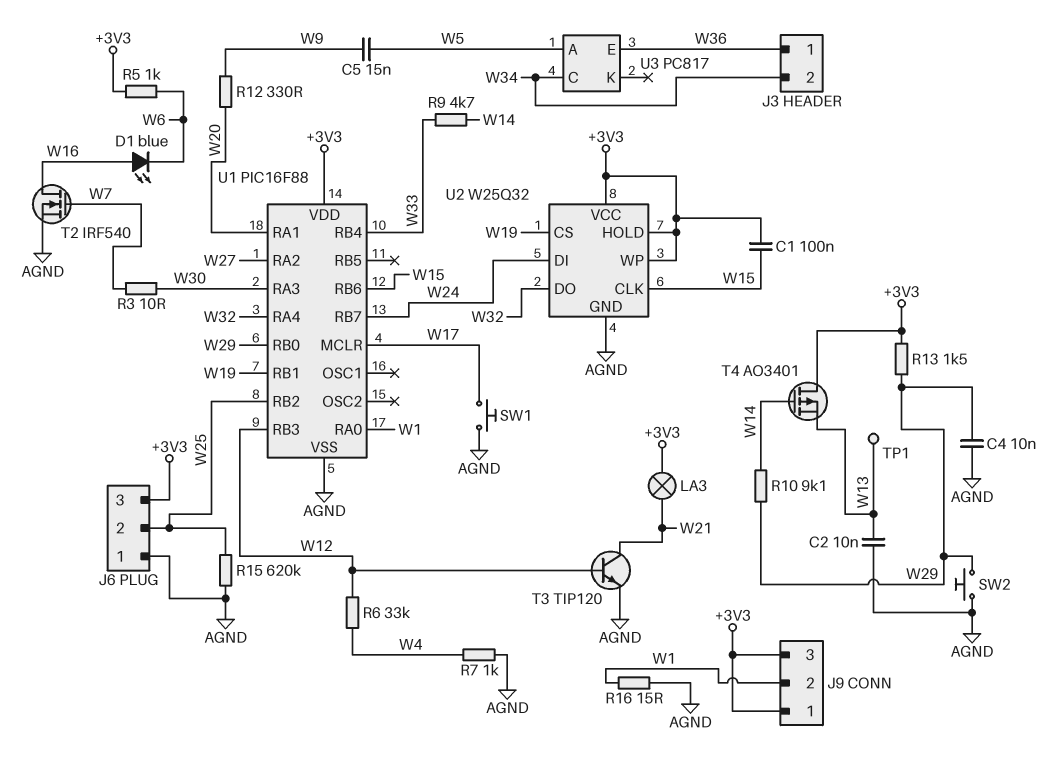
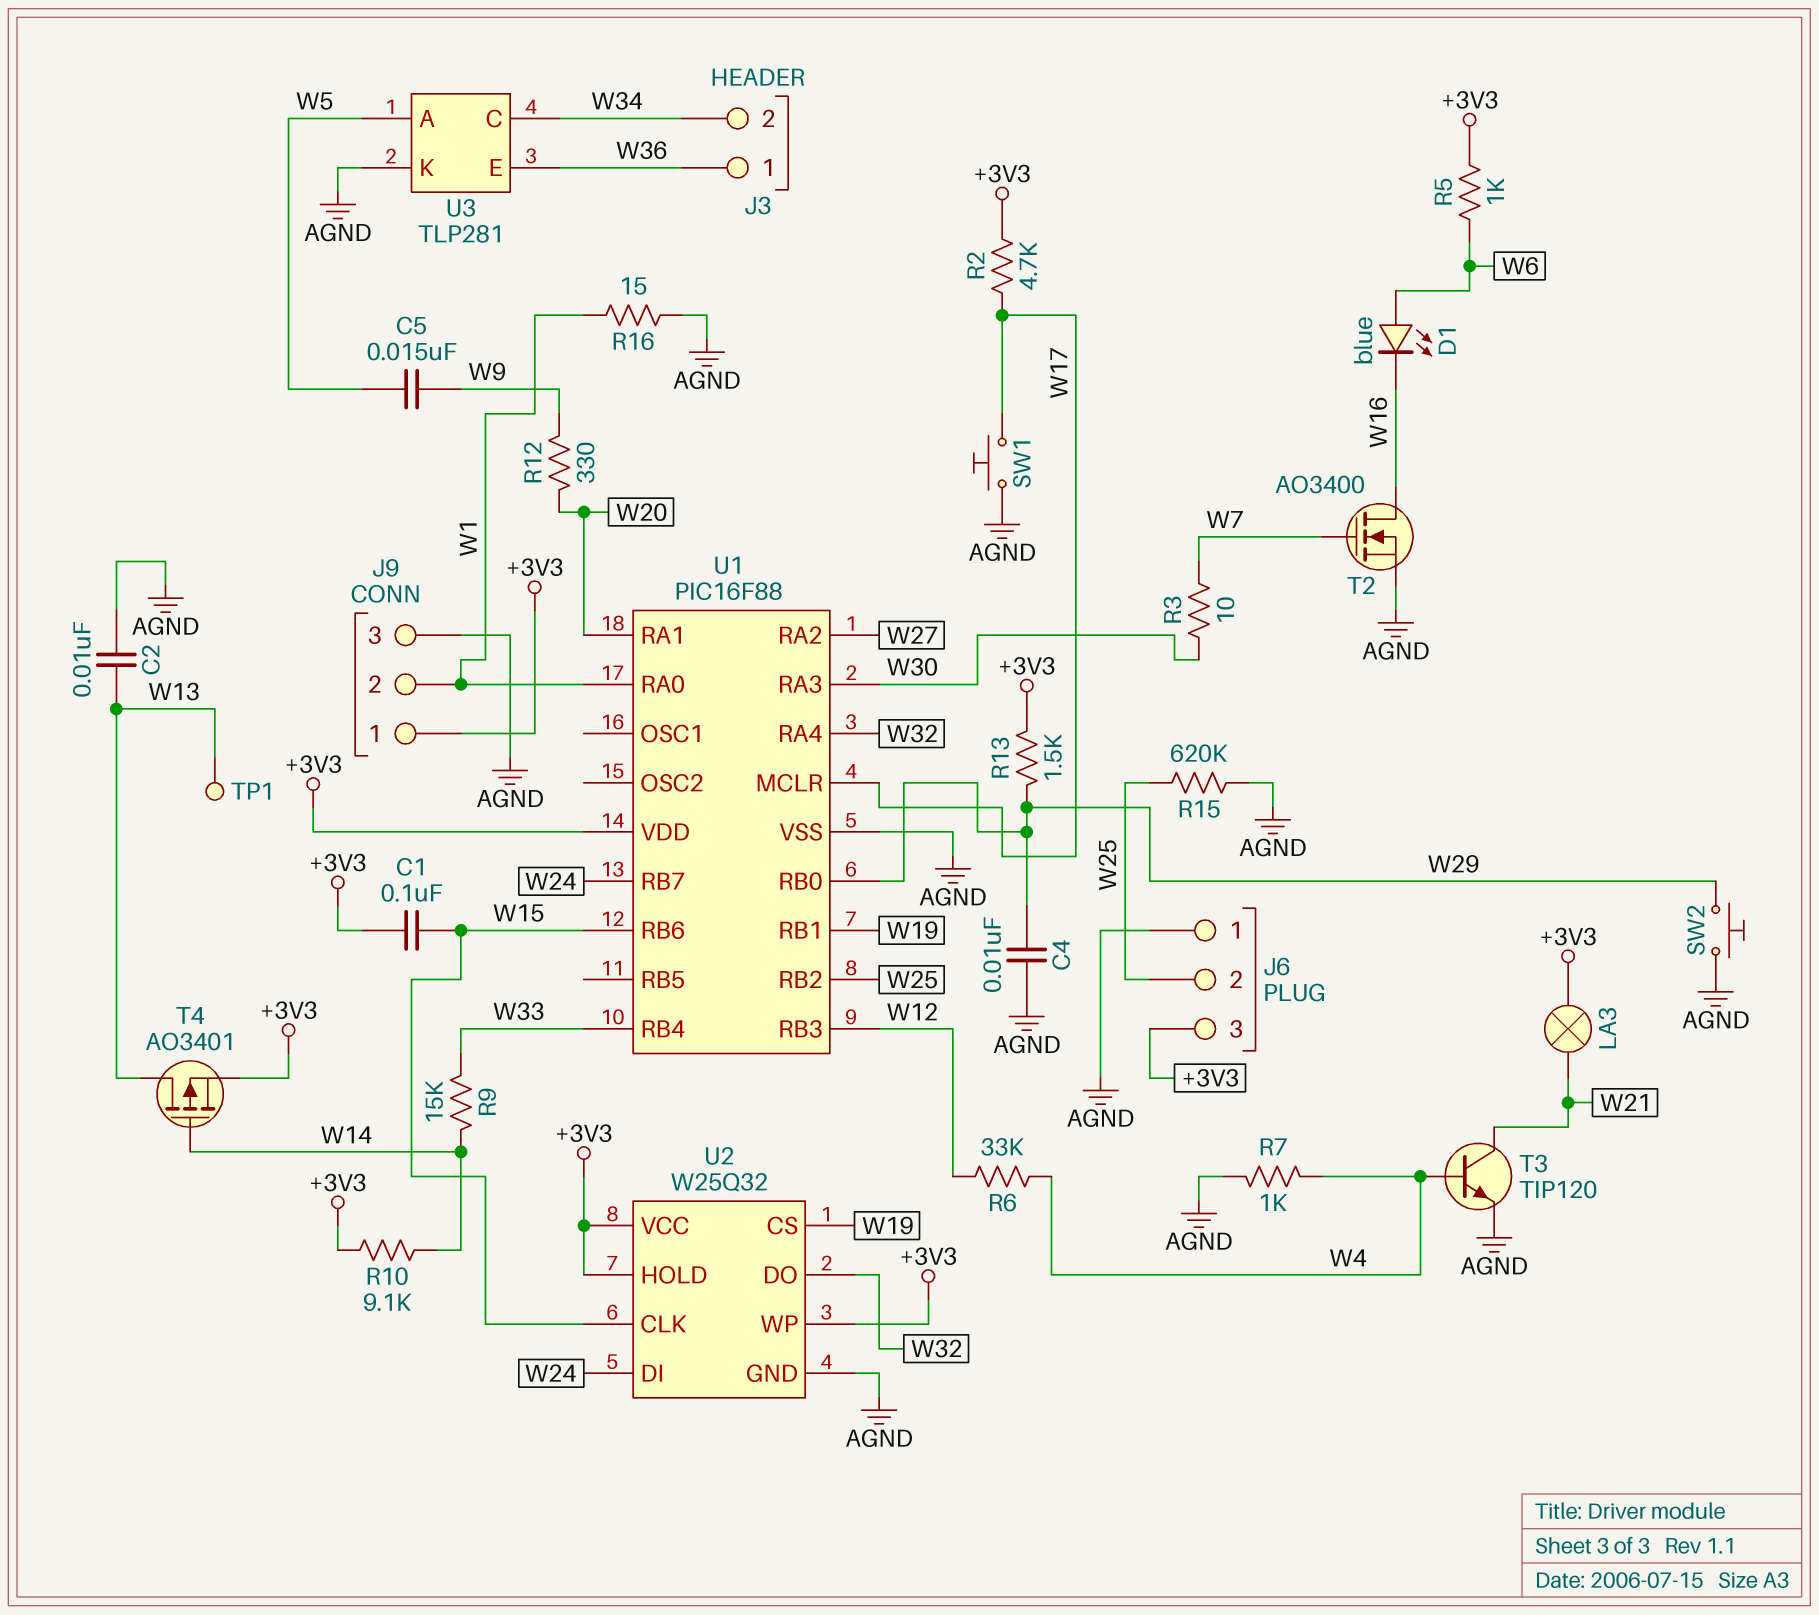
D1: LED blue (A W16, K W6) -> LED blue (A W6, K W16)
J9 pin 3: +3V3 -> AGND
R2: none -> 4.7k (+3V3, W17)
R9: 4.7k (W14, W33) -> 15k (W14, W33)
R10: 9.1k (W14, W29) -> 9.1k (+3V3, W14)
T2: NMOS IRF540 (G W7, D W16, S AGND) -> NMOS AO3400 (G W7, D W16, S AGND)
T3: NPN TIP120 (B W12, C W21, E AGND) -> NPN TIP120 (B W4, C W21, E AGND)
T4: PMOS AO3401 (G W14, D +3V3, S W13) -> PMOS AO3401 (G W14, D W13, S +3V3)
U3: PC817 -> TLP281
U3 pin K: none -> AGND

